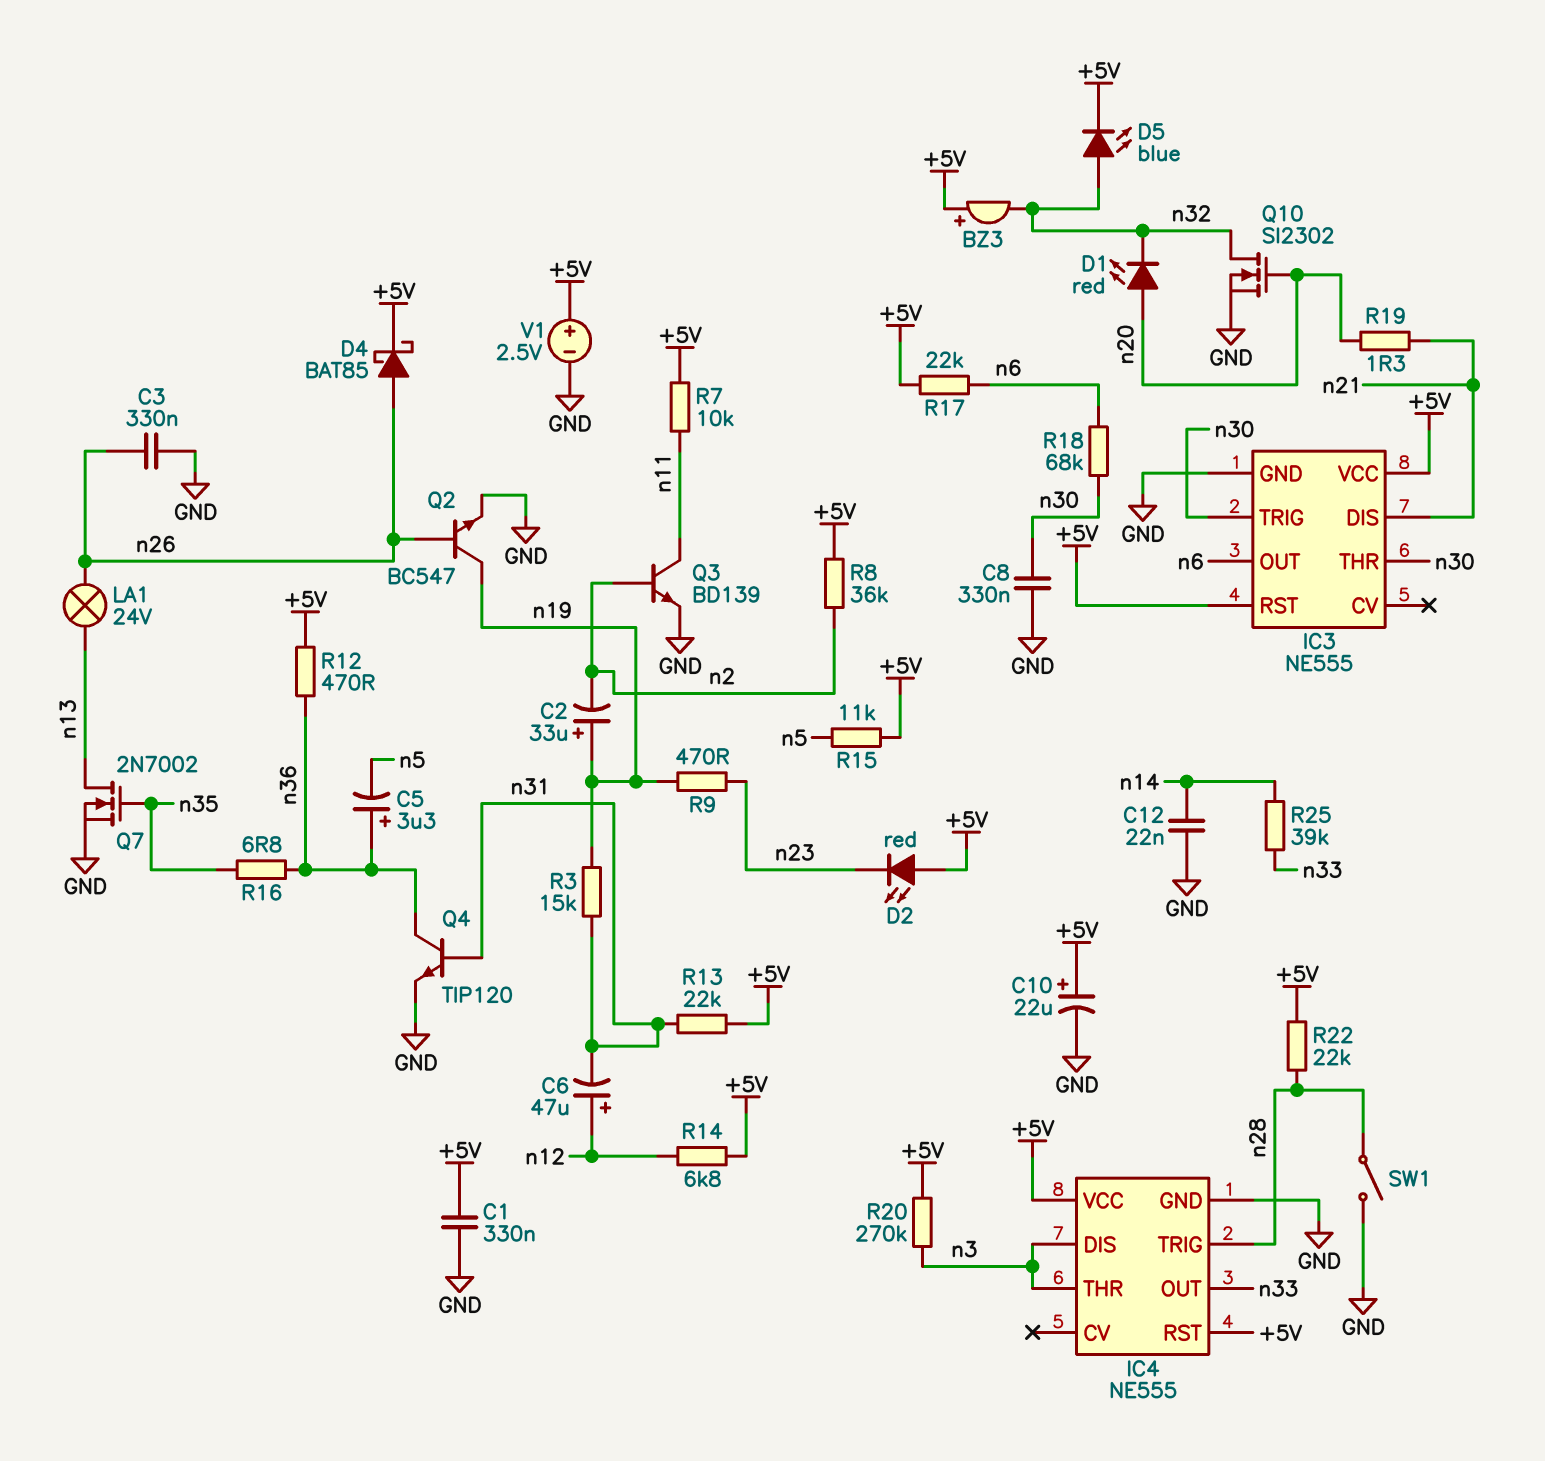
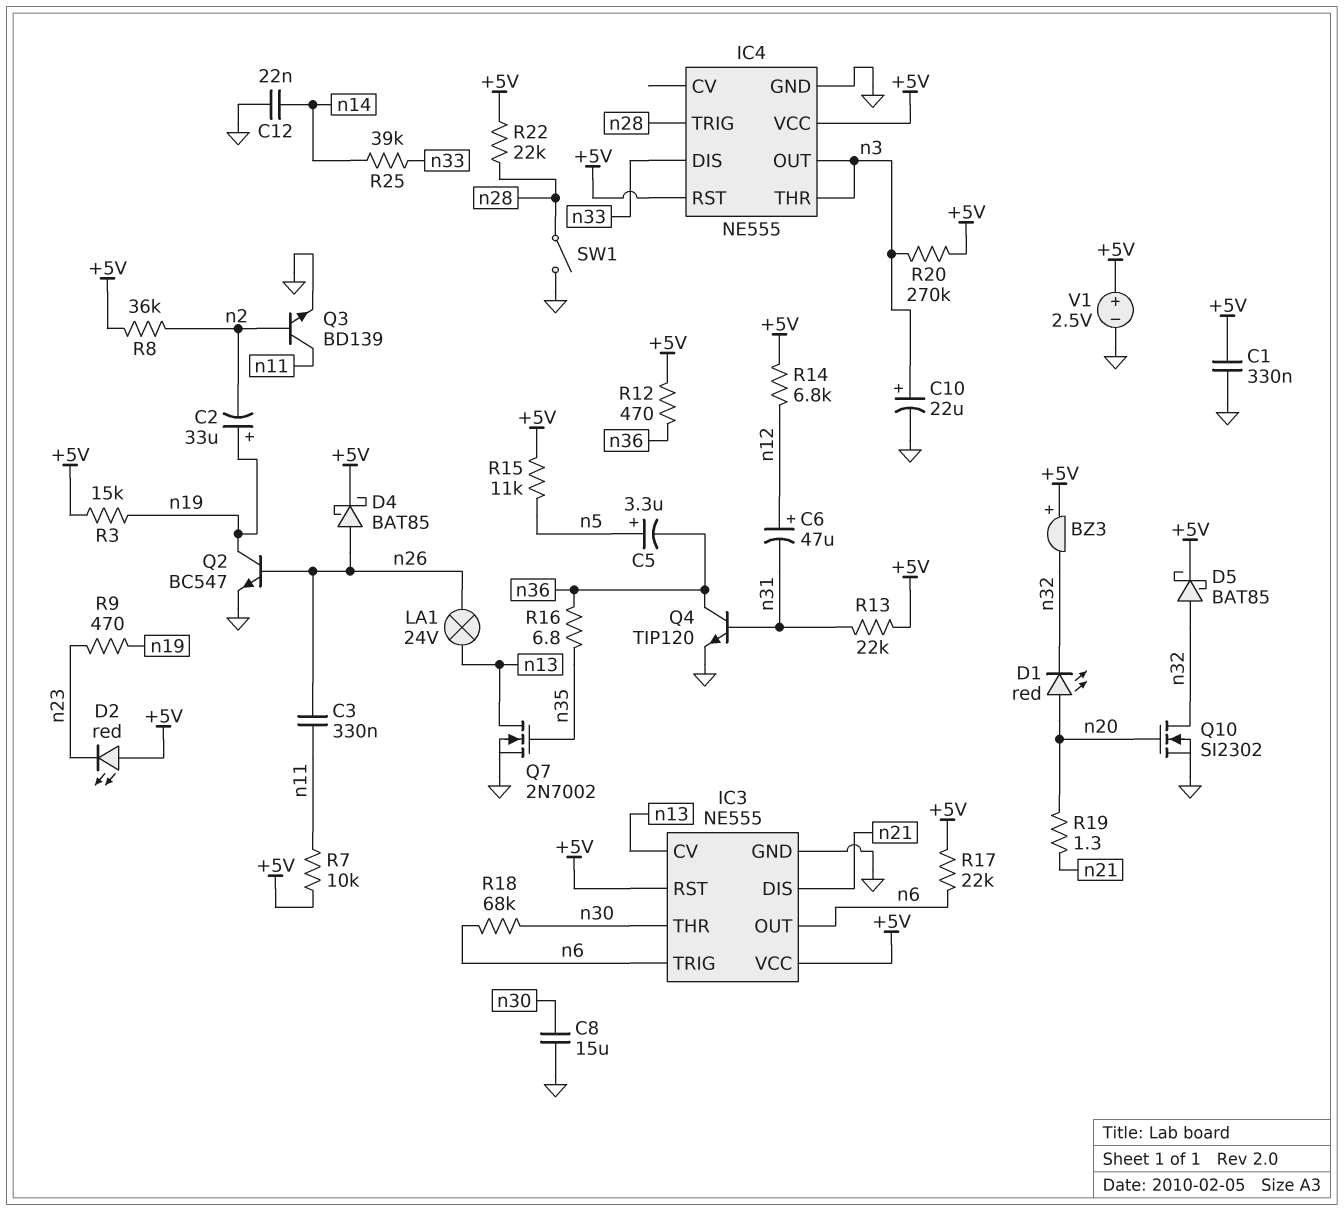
C3: 330nF (GND, n26) -> 330nF (n11, n26)
C5: 3.3uF (plus n36, minus n5) -> 3.3uF (plus n5, minus n36)
C8: 330nF (GND, n30) -> 15uF (GND, n30)
C10: 22uF (plus +5V, minus GND) -> 22uF (plus n3, minus GND)
D5: LED blue (A n32, K +5V) -> schottky BAT85 (A n32, K +5V)
IC3 pin CV: none -> n13
IC3 pin TRIG: n30 -> n6
IC4 pin DIS: n3 -> n33
IC4 pin OUT: n33 -> n3
R3: 15k (n19, n31) -> 15k (+5V, n19)

